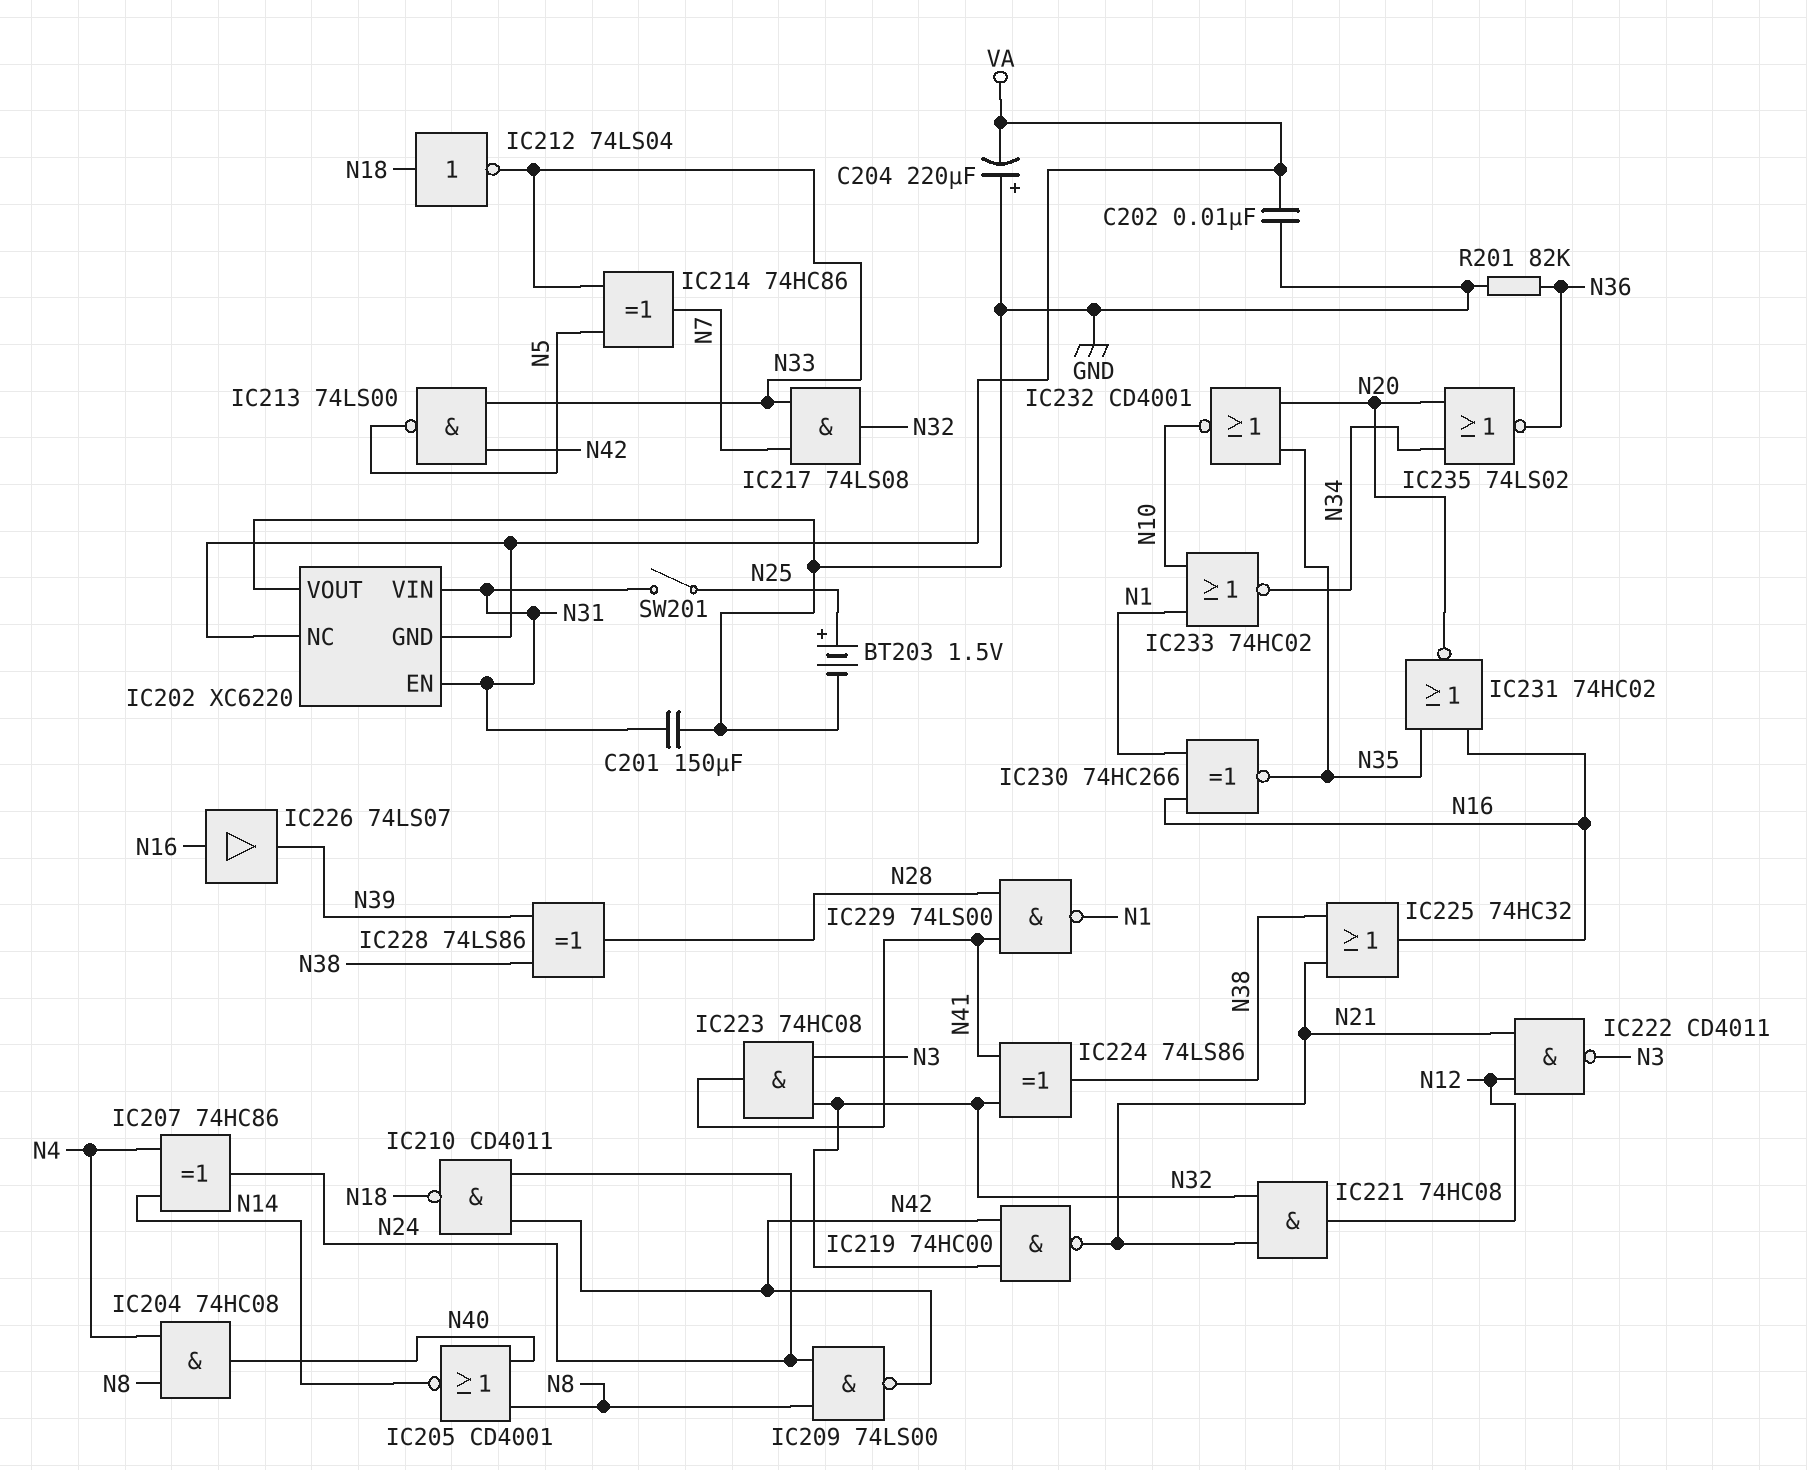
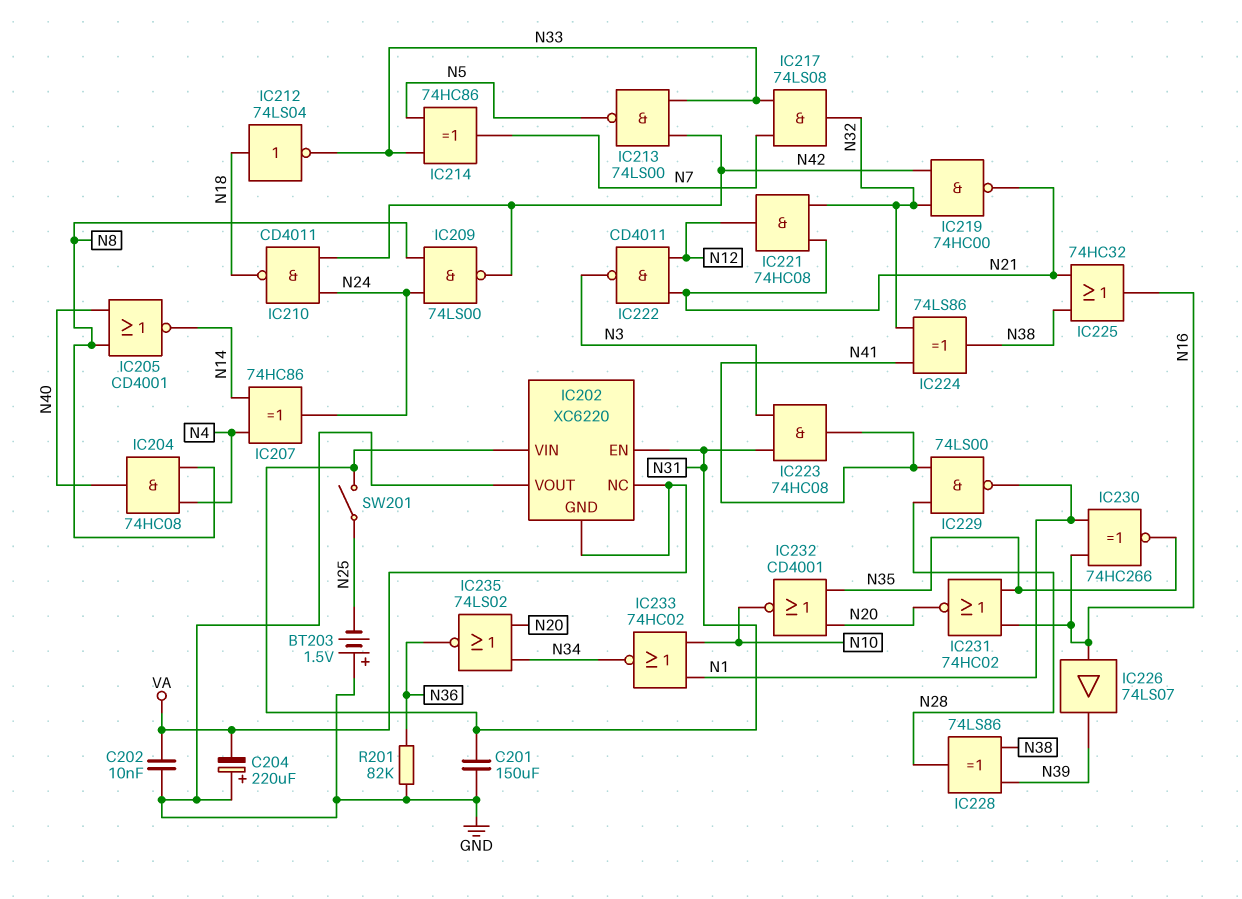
BT203: 1.5V (plus N25, minus GND) -> 1.5V (plus GND, minus N25)
IC223: AND 74HC08 (in N3, in N32, out N41) -> AND 74HC08 (in N3, in N31, out N41)

